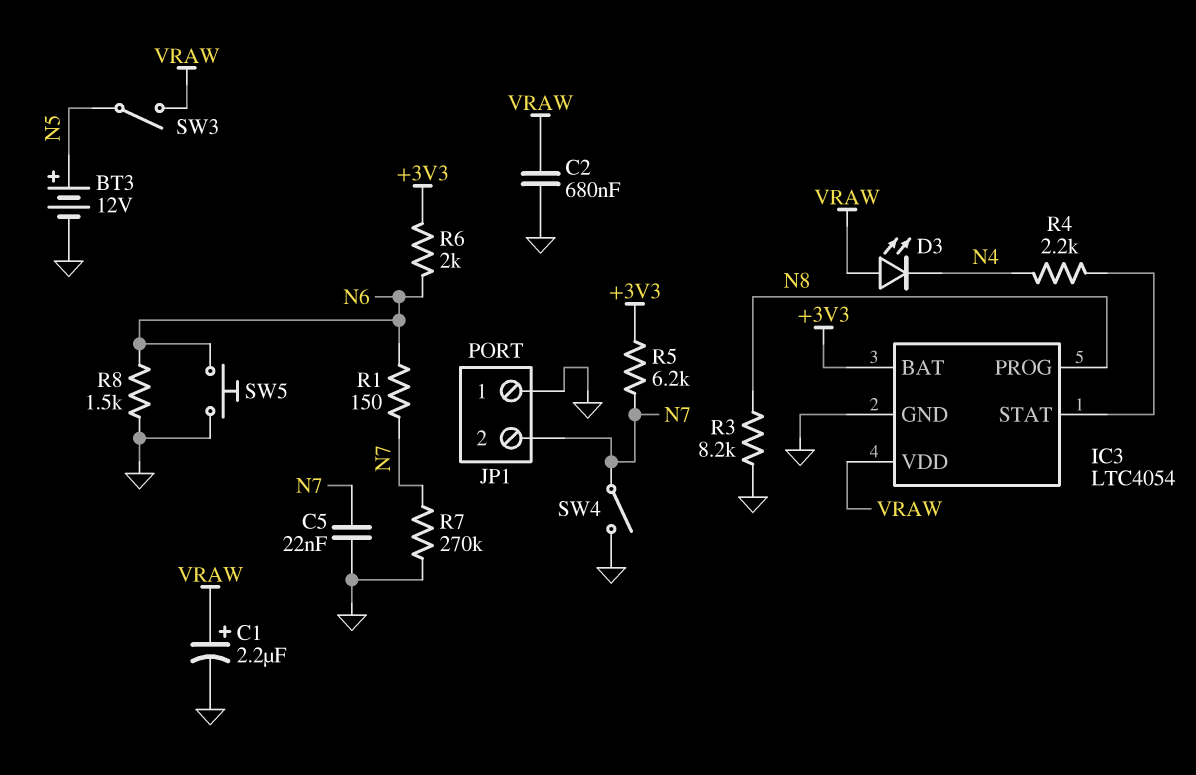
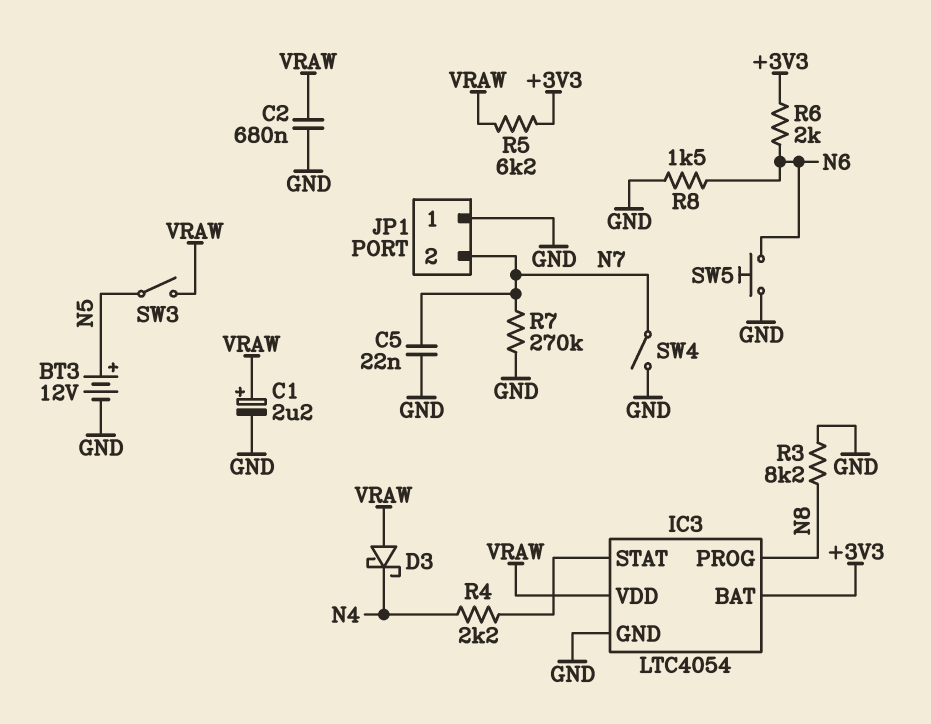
D3: LED (A VRAW, K N4) -> schottky (A VRAW, K N4)
R1: 150 (N6, N7) -> none
R5: 6.2k (+3V3, N7) -> 6.2k (+3V3, VRAW)

